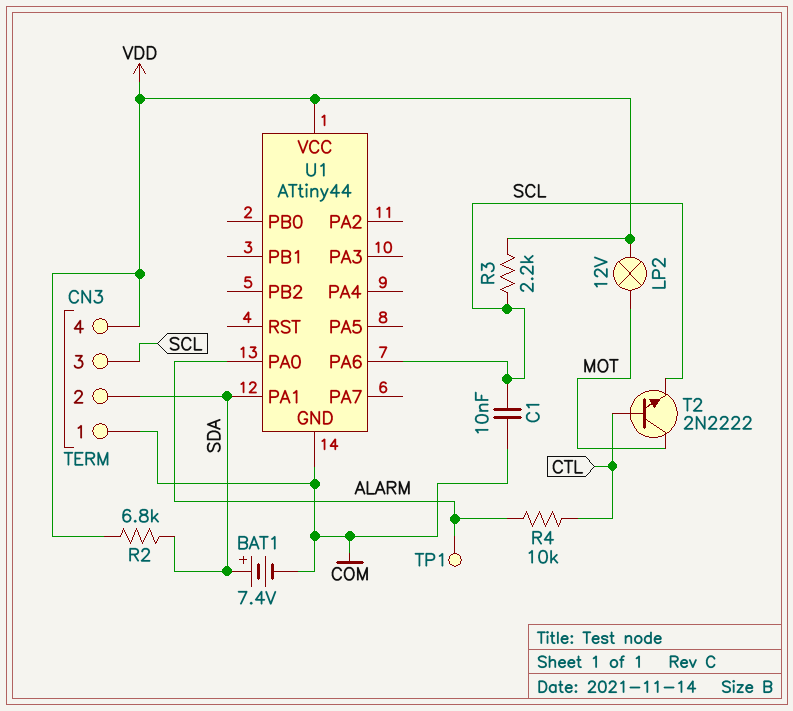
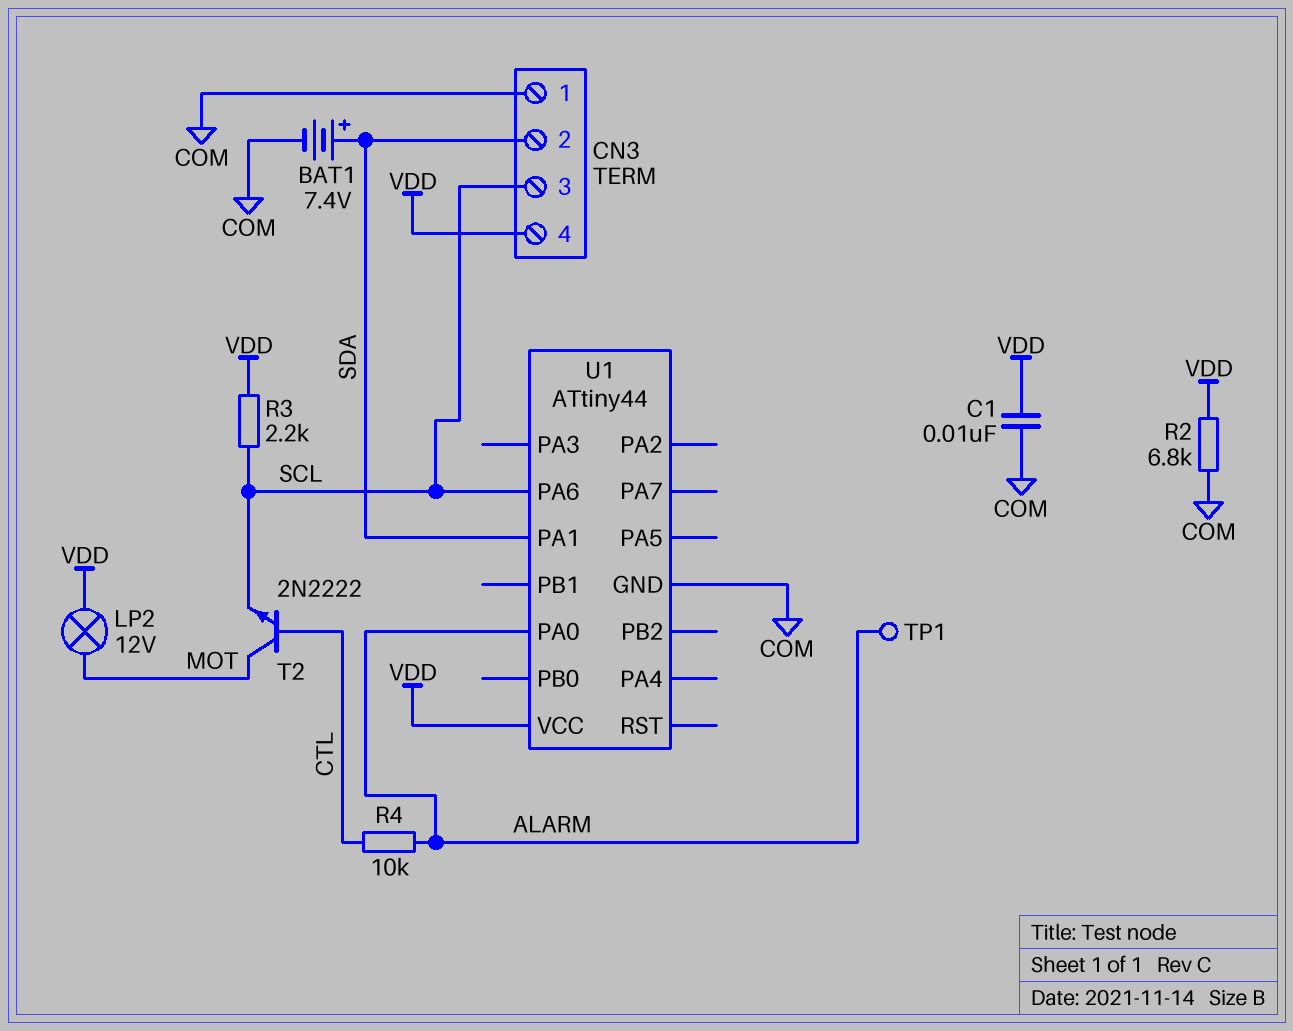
C1: 10nF (COM, SCL) -> 10nF (COM, VDD)
R2: 6.8k (SDA, VDD) -> 6.8k (COM, VDD)

